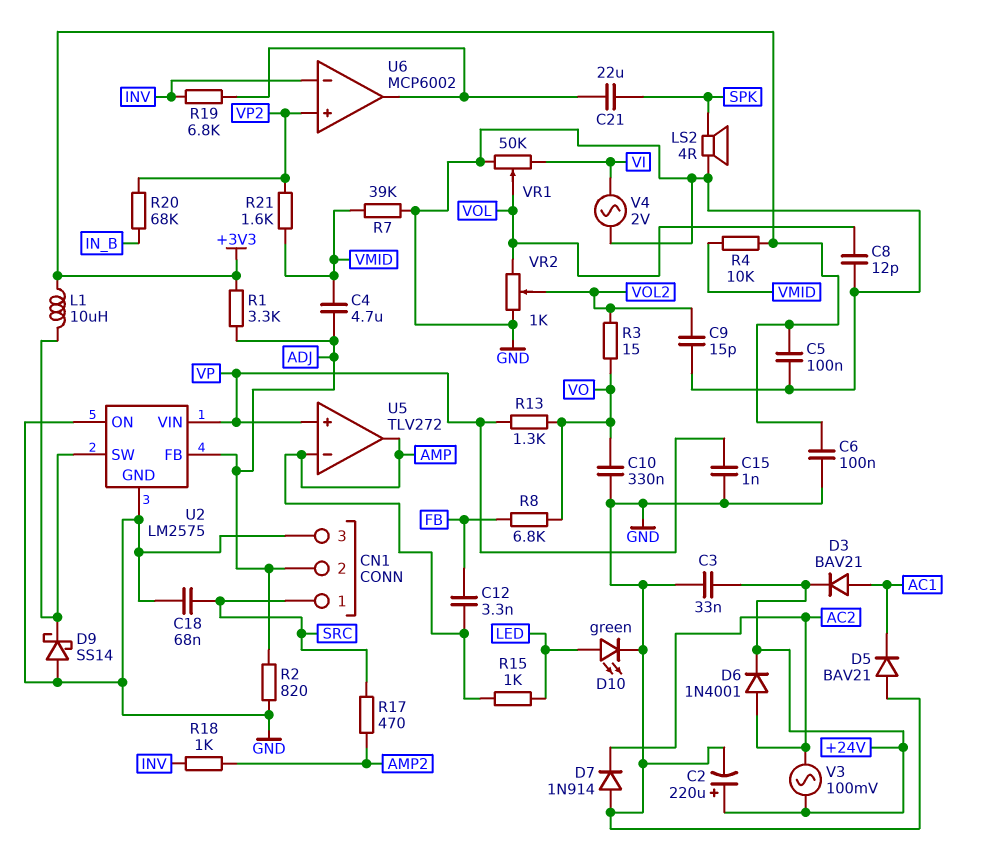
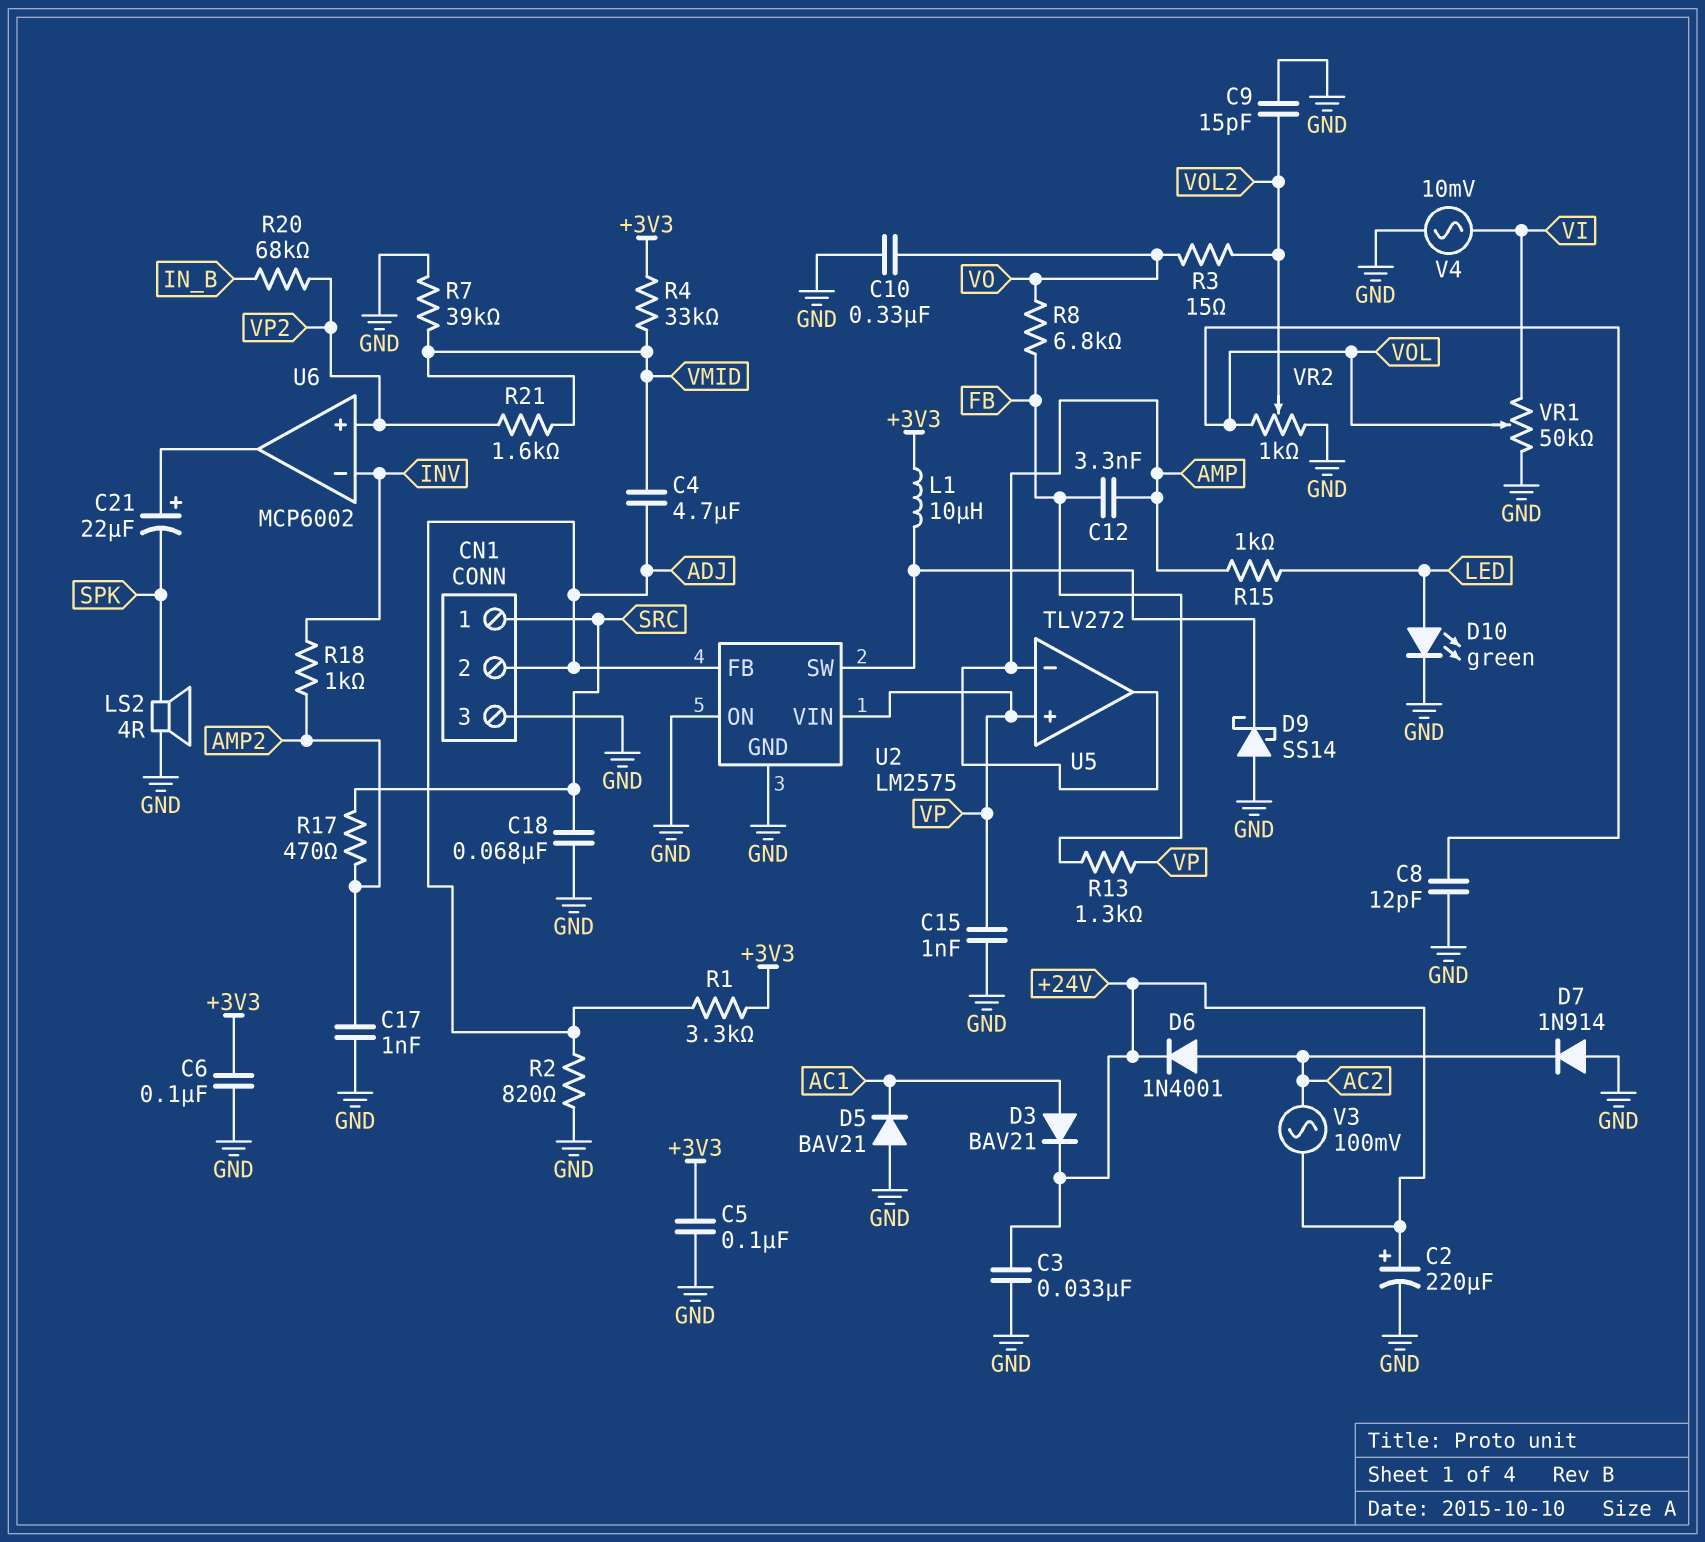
C17: none -> 1nF (AMP2, GND)
C21: 22uF (SPK, U6/out) -> 22uF (plus U6/out, minus SPK)
R4: 10k (+3V3, VMID) -> 33k (+3V3, VMID)
R13: 1.3k (VO, VP) -> 1.3k (FB, VP)
R19: 6.8k (INV, U6/out) -> none
V4: AC 2V (GND, VI) -> AC 10mV (GND, VI)

